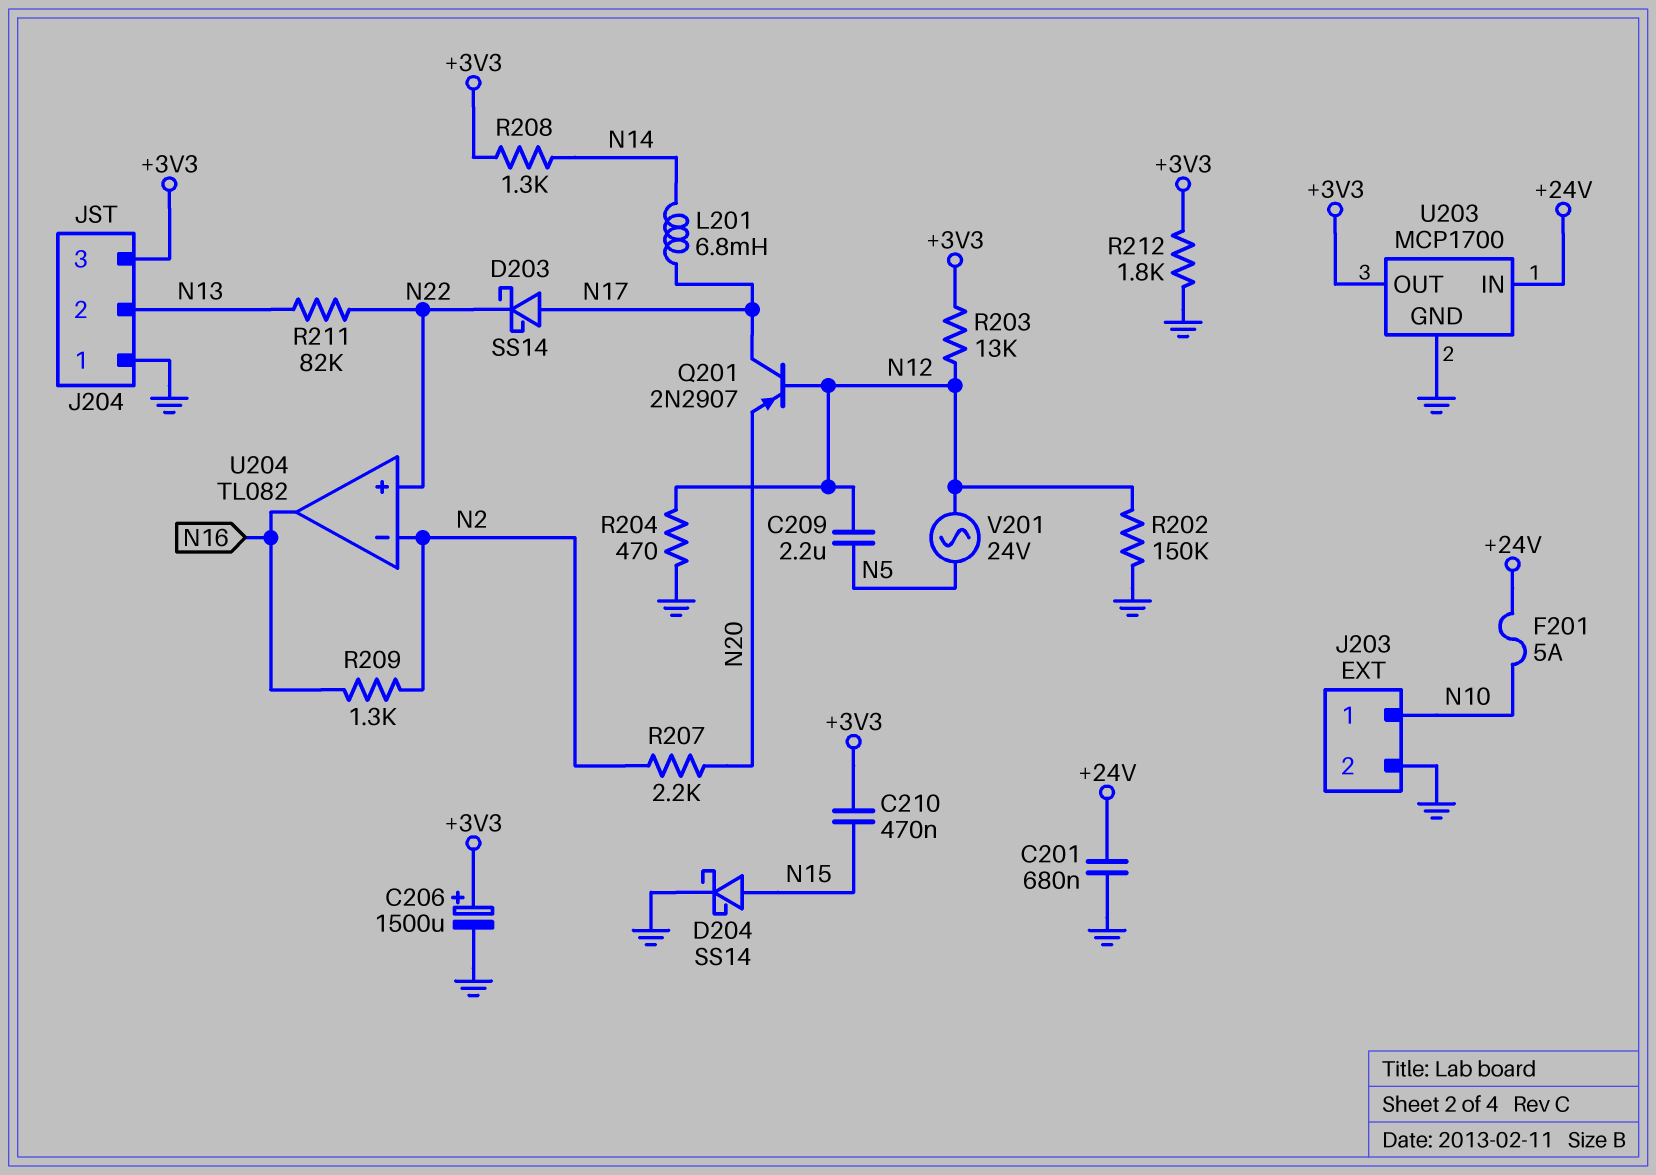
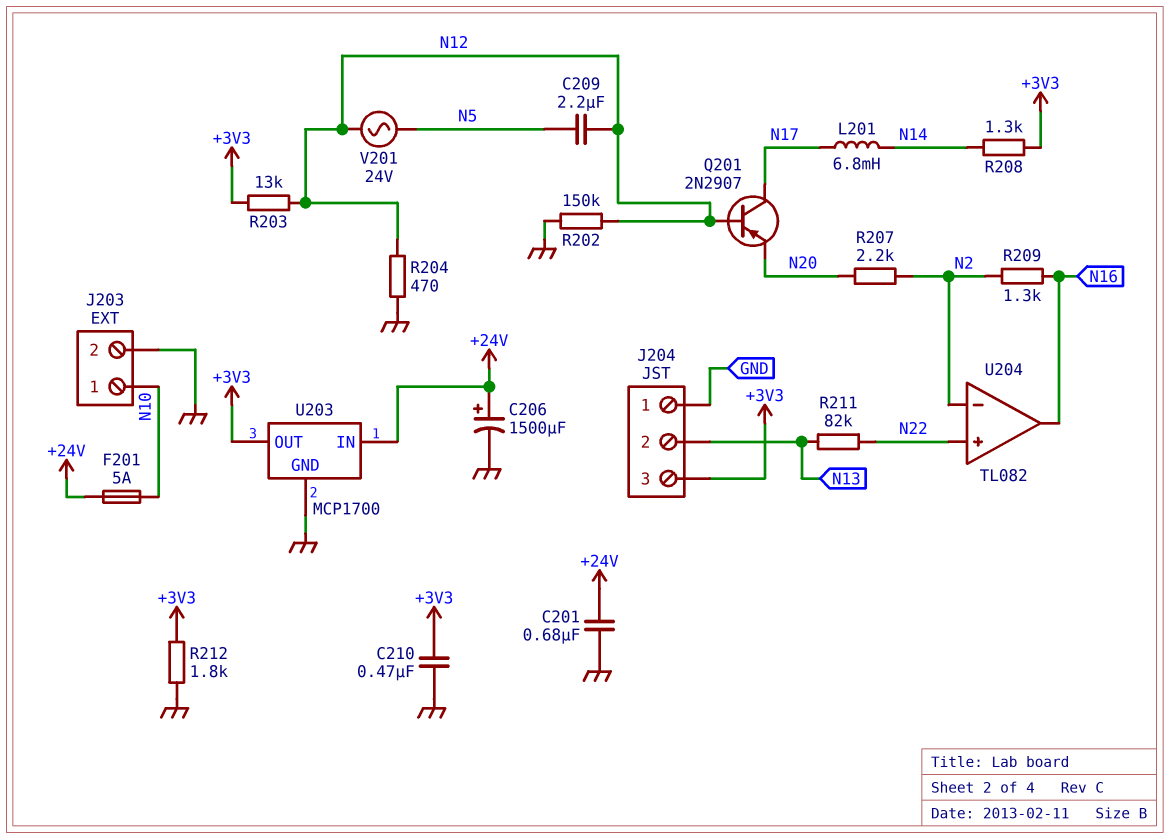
C206: 1500uF (plus +3V3, minus GND) -> 1500uF (plus +24V, minus GND)
C210: 470nF (+3V3, N15) -> 470nF (+3V3, GND)
D203: schottky SS14 (A N17, K N22) -> none
D204: schottky SS14 (A N15, K GND) -> none

